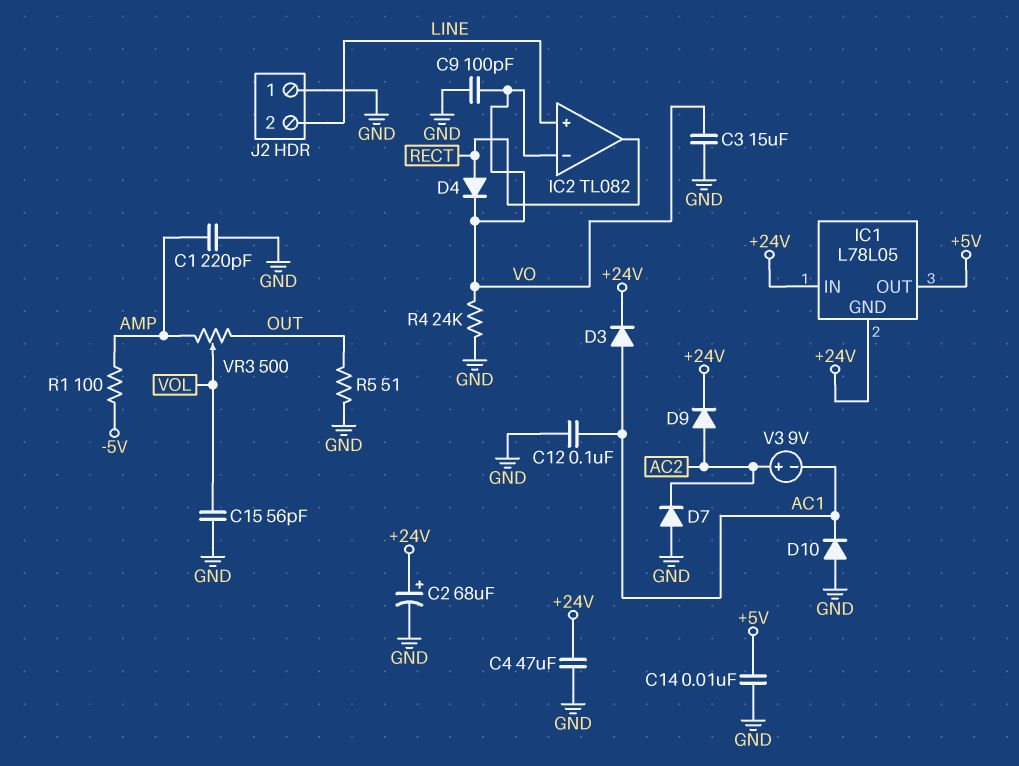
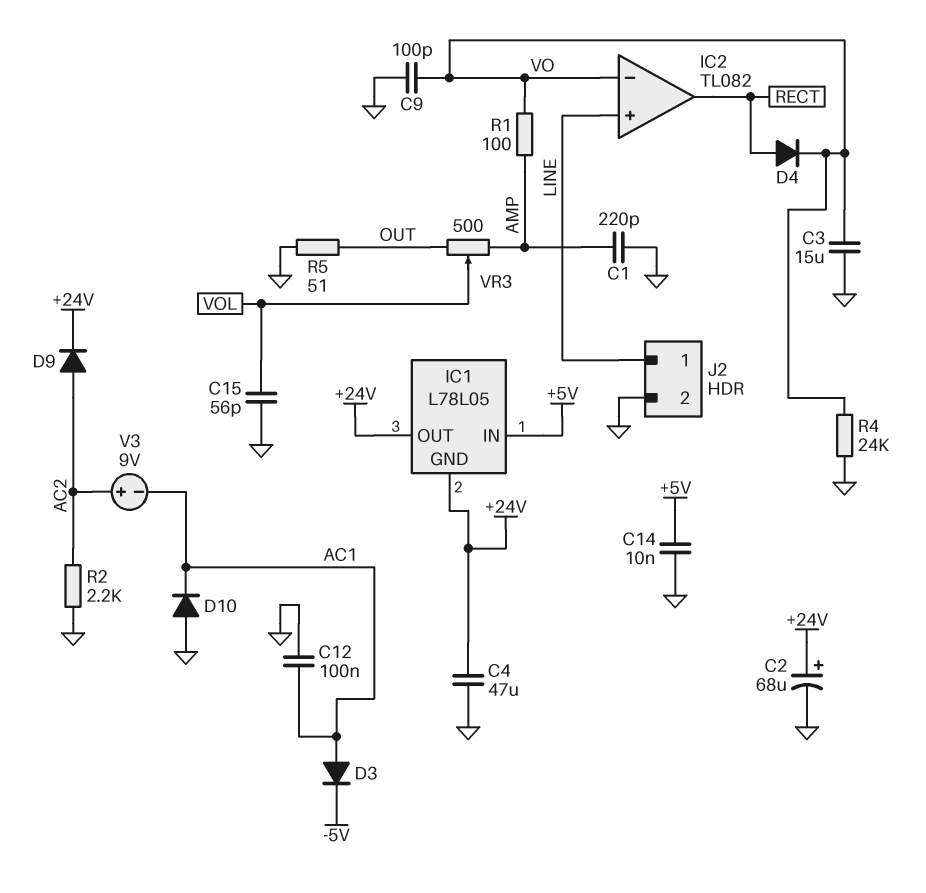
D3: diode (A AC1, K +24V) -> diode (A AC1, K -5V)
D7: diode (A GND, K AC2) -> none
IC1 pin IN: +24V -> +5V
IC1 pin OUT: +5V -> +24V
J2 pin 1: GND -> LINE
J2 pin 2: LINE -> GND
R1: 100 (-5V, AMP) -> 100 (AMP, VO)
R2: none -> 2.2k (AC2, GND)

